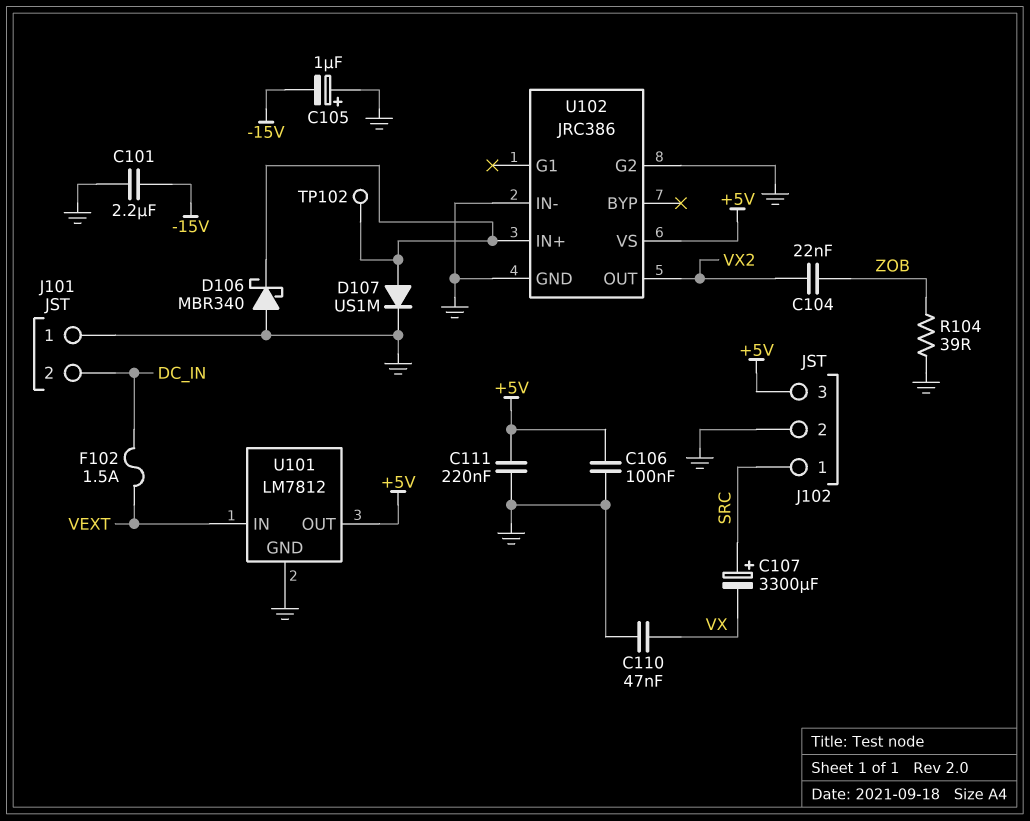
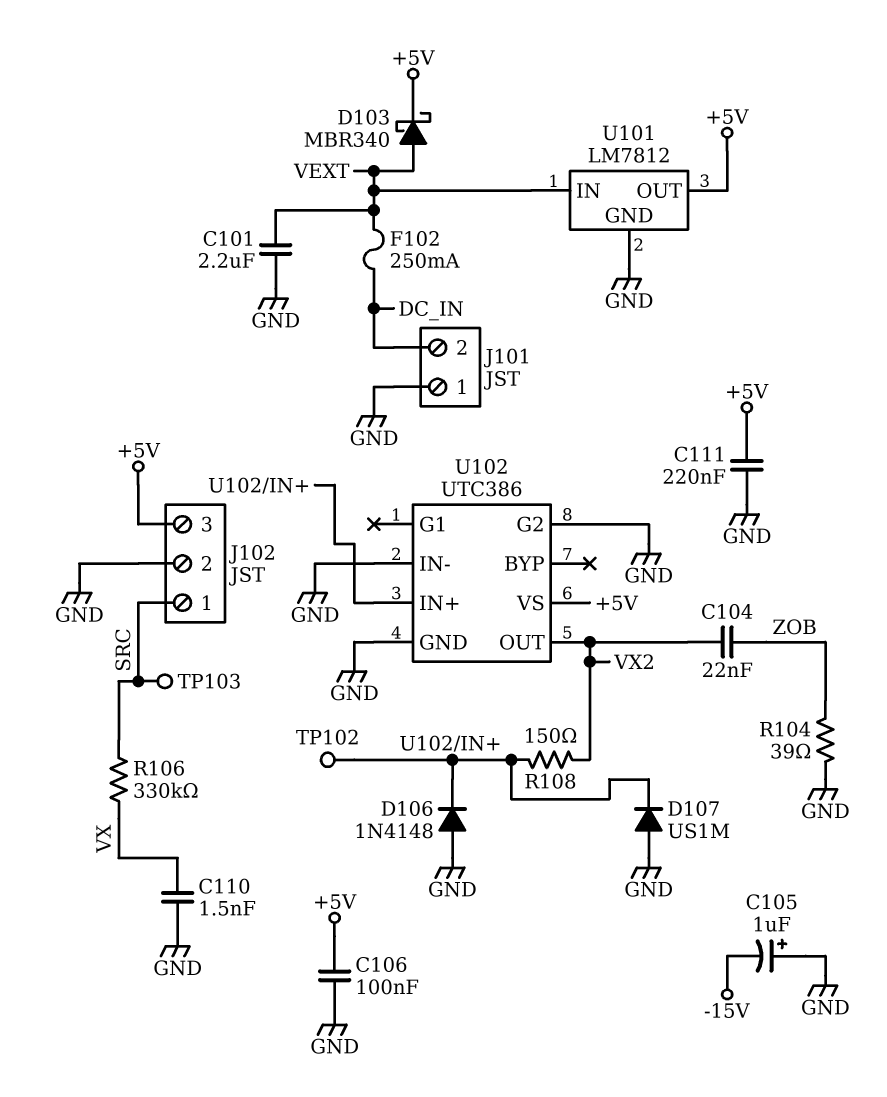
C101: 2.2uF (-15V, GND) -> 2.2uF (GND, VEXT)
C107: 3300uF (plus SRC, minus VX) -> none
C110: 47nF (GND, VX) -> 1.5nF (GND, VX)
D103: none -> schottky MBR340 (A VEXT, K +5V)
D106: schottky MBR340 (A GND, K U102/IN+) -> diode 1N4148 (A GND, K U102/IN+)
D107: diode US1M (A U102/IN+, K GND) -> diode US1M (A GND, K U102/IN+)
F102: 1.5A (DC_IN, VEXT) -> 250mA (DC_IN, VEXT)
R106: none -> 330k (SRC, VX)
R108: none -> 150 (U102/IN+, VX2)
TP103: none -> test point (SRC)
U102: JRC386 -> UTC386

